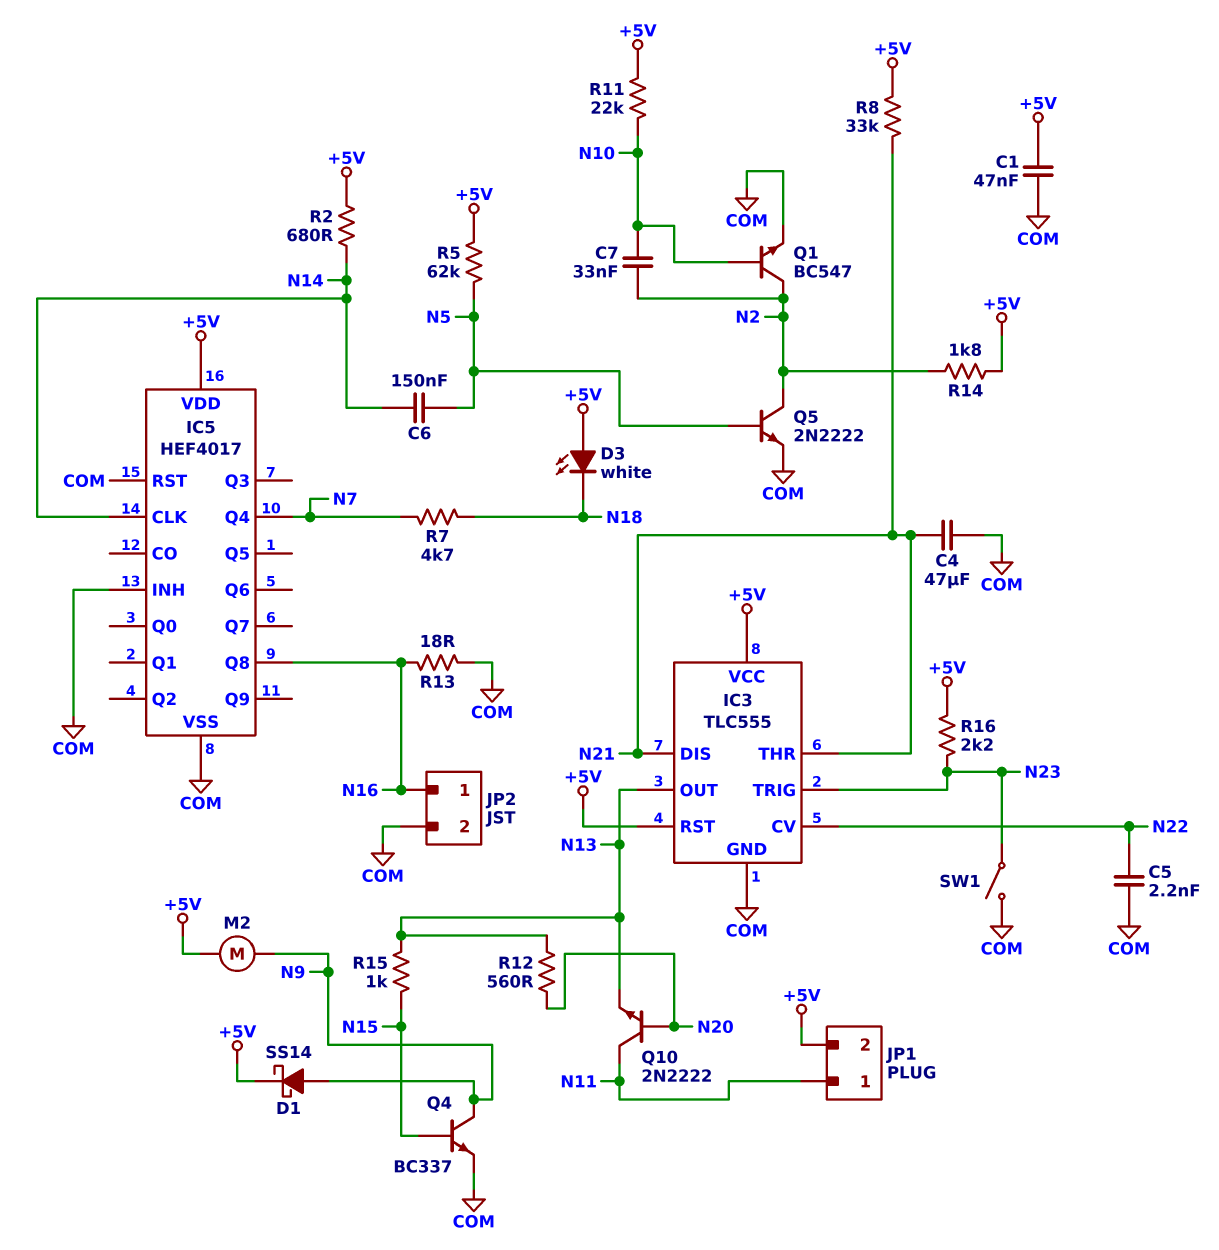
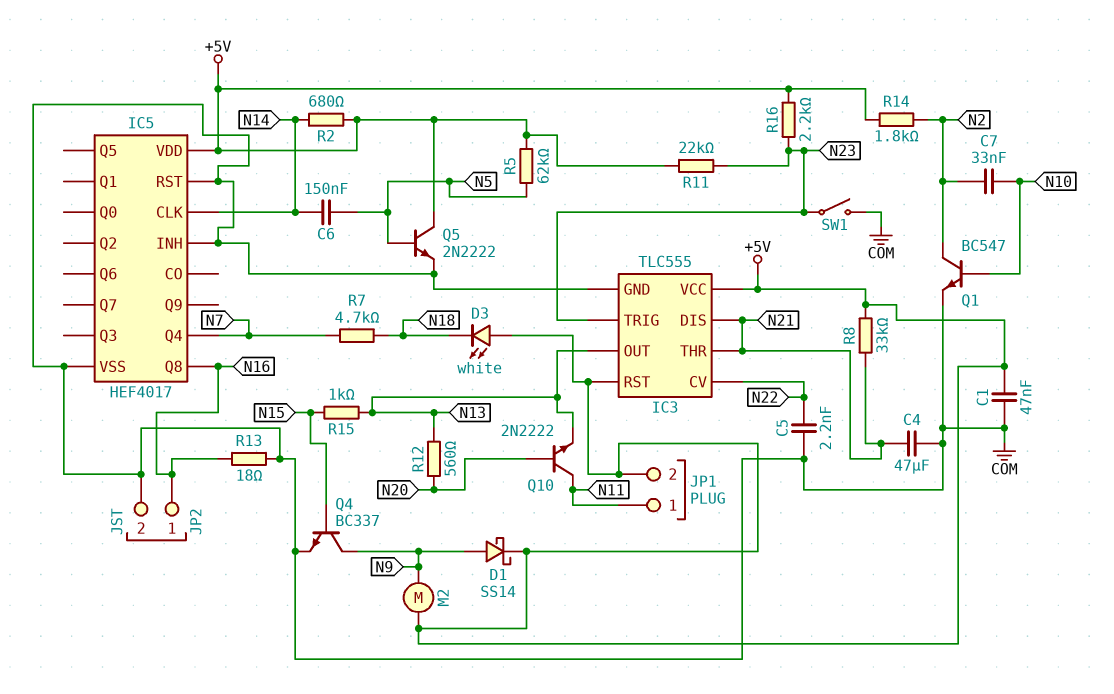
Q5: NPN 2N2222 (B N5, C N2, E COM) -> NPN 2N2222 (B N5, C +5V, E COM)
R11: 22k (+5V, N10) -> 22k (+5V, N23)

